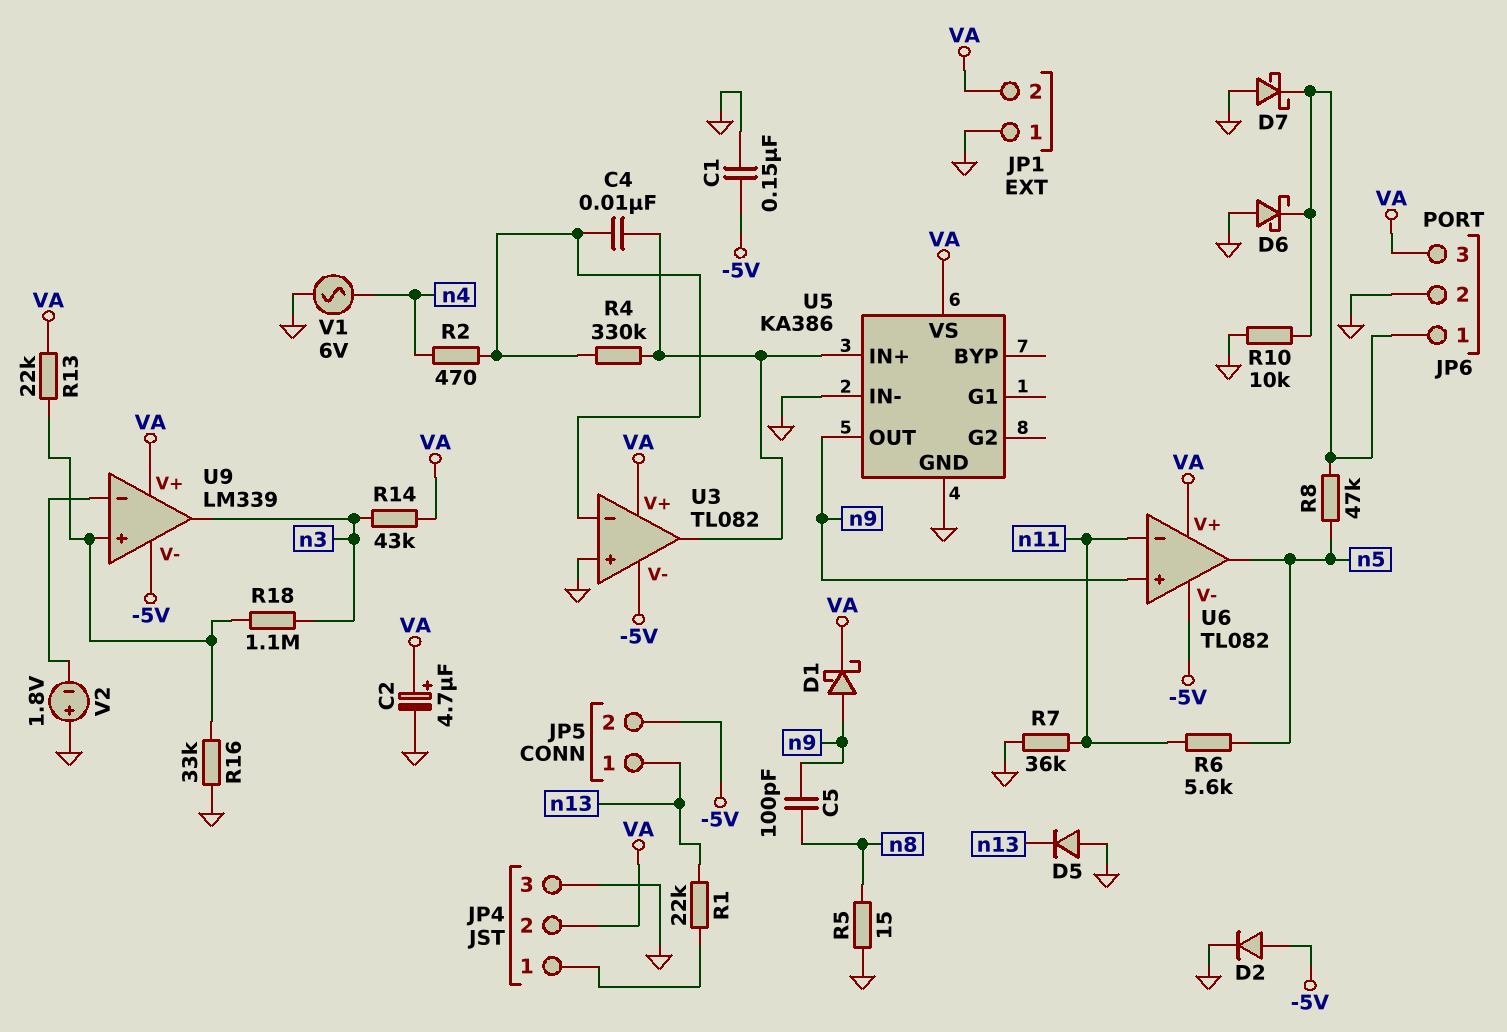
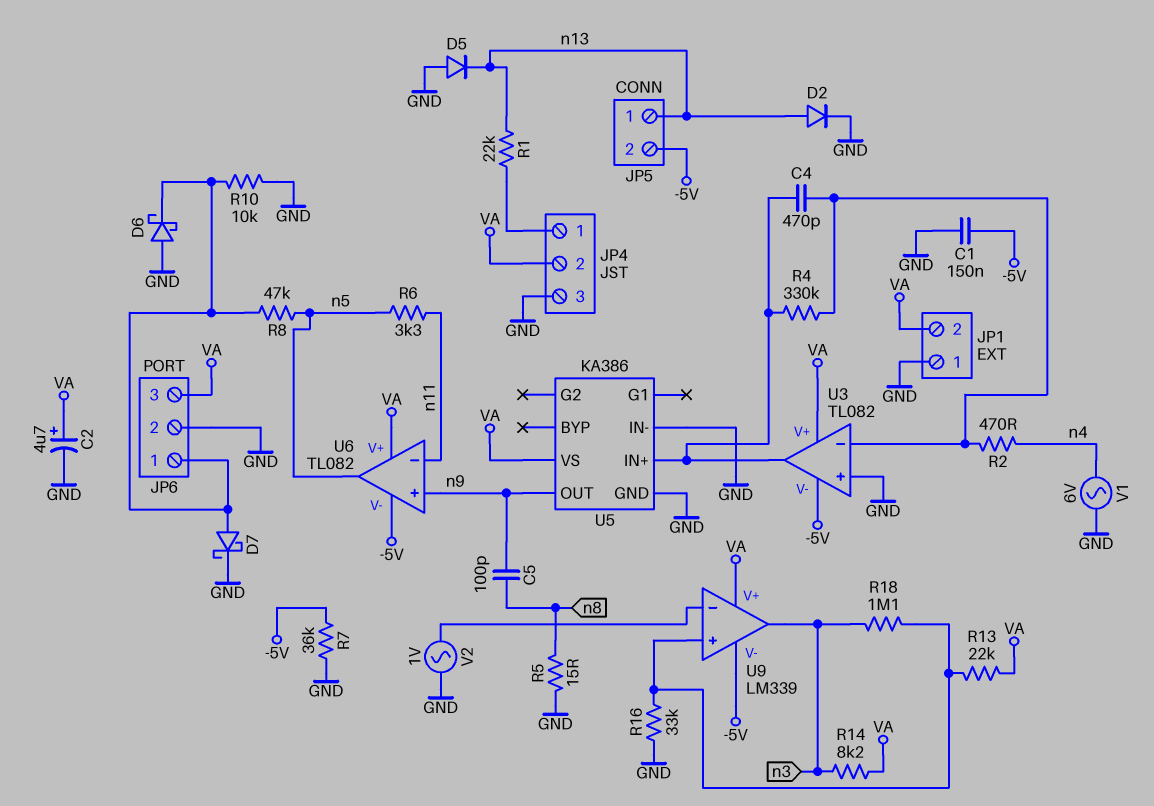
C4: 10nF (U3/in-, U3/out) -> 470pF (U3/in-, U3/out)
D1: schottky (A n9, K VA) -> none
D2: diode (A -5V, K GND) -> diode (A n13, K GND)
D7: schottky (A GND, K JP6/1) -> schottky (A JP6/1, K GND)
R6: 5.6k (n5, n11) -> 3.3k (n5, n11)
R7: 36k (GND, n11) -> 36k (-5V, GND)
R14: 43k (VA, n3) -> 8.2k (VA, n3)
V2: 1.8V (plus GND, minus U9/in-) -> AC 1V (GND, U9/in-)

